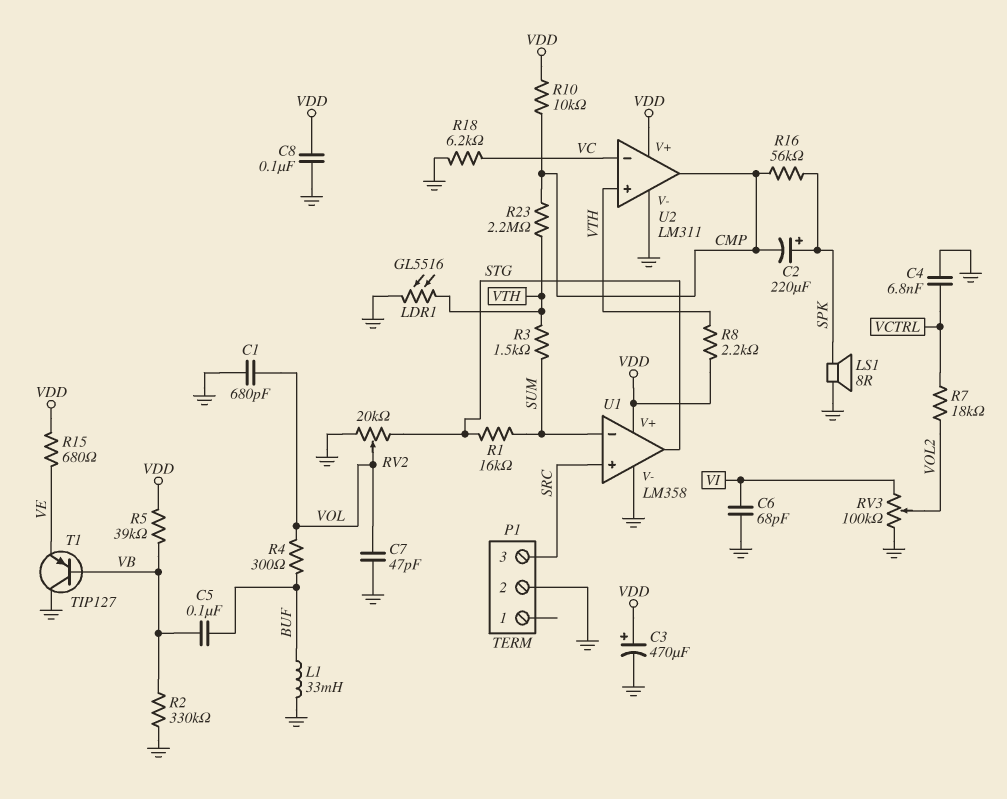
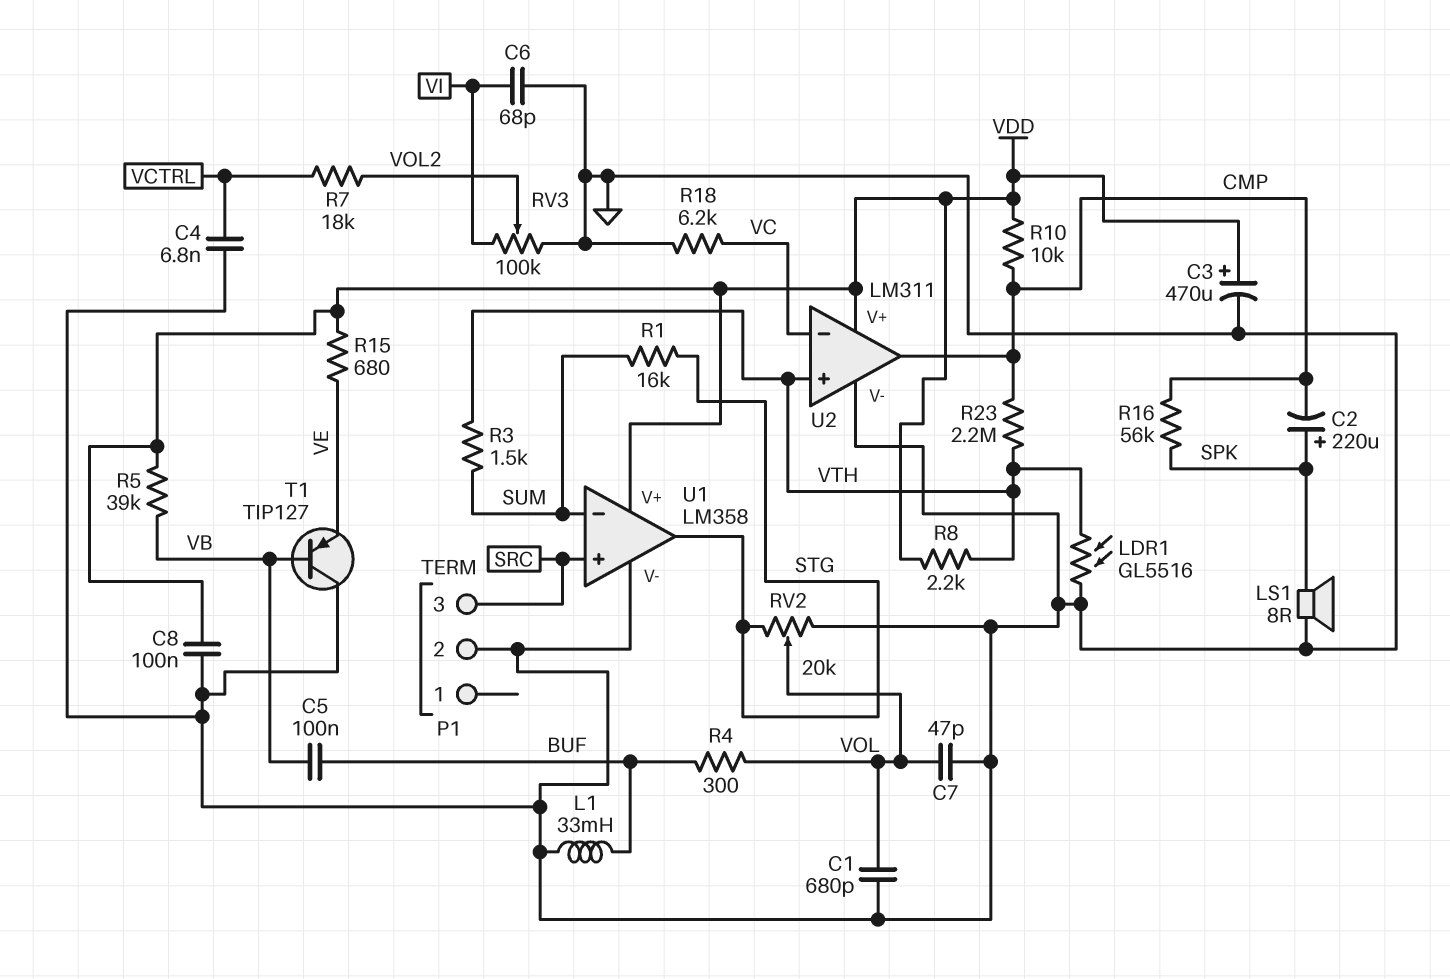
R2: 330k (GND, VB) -> none

